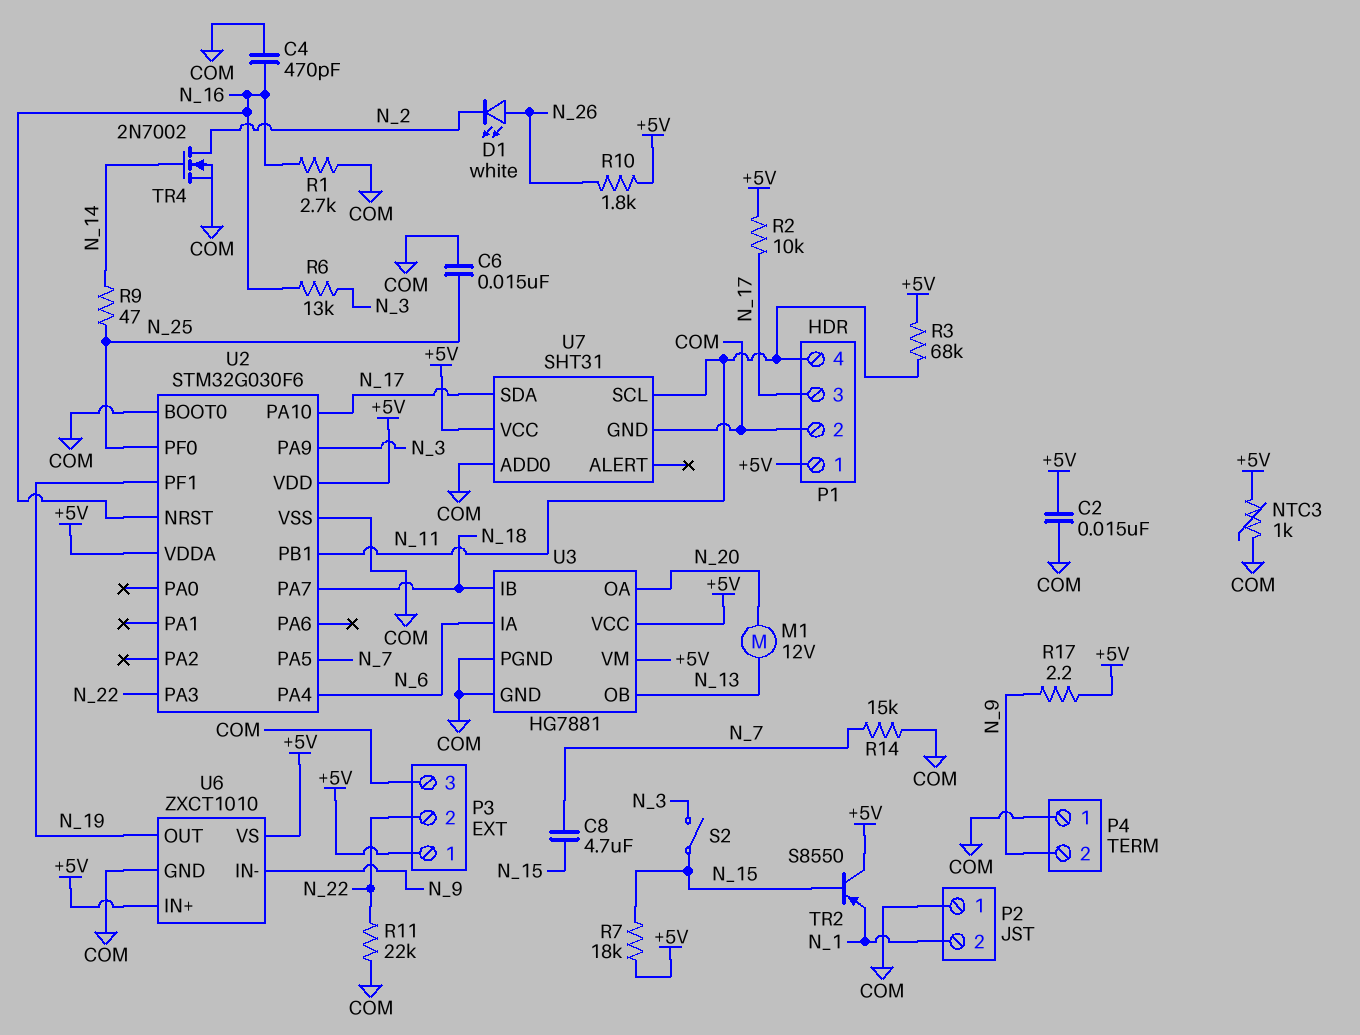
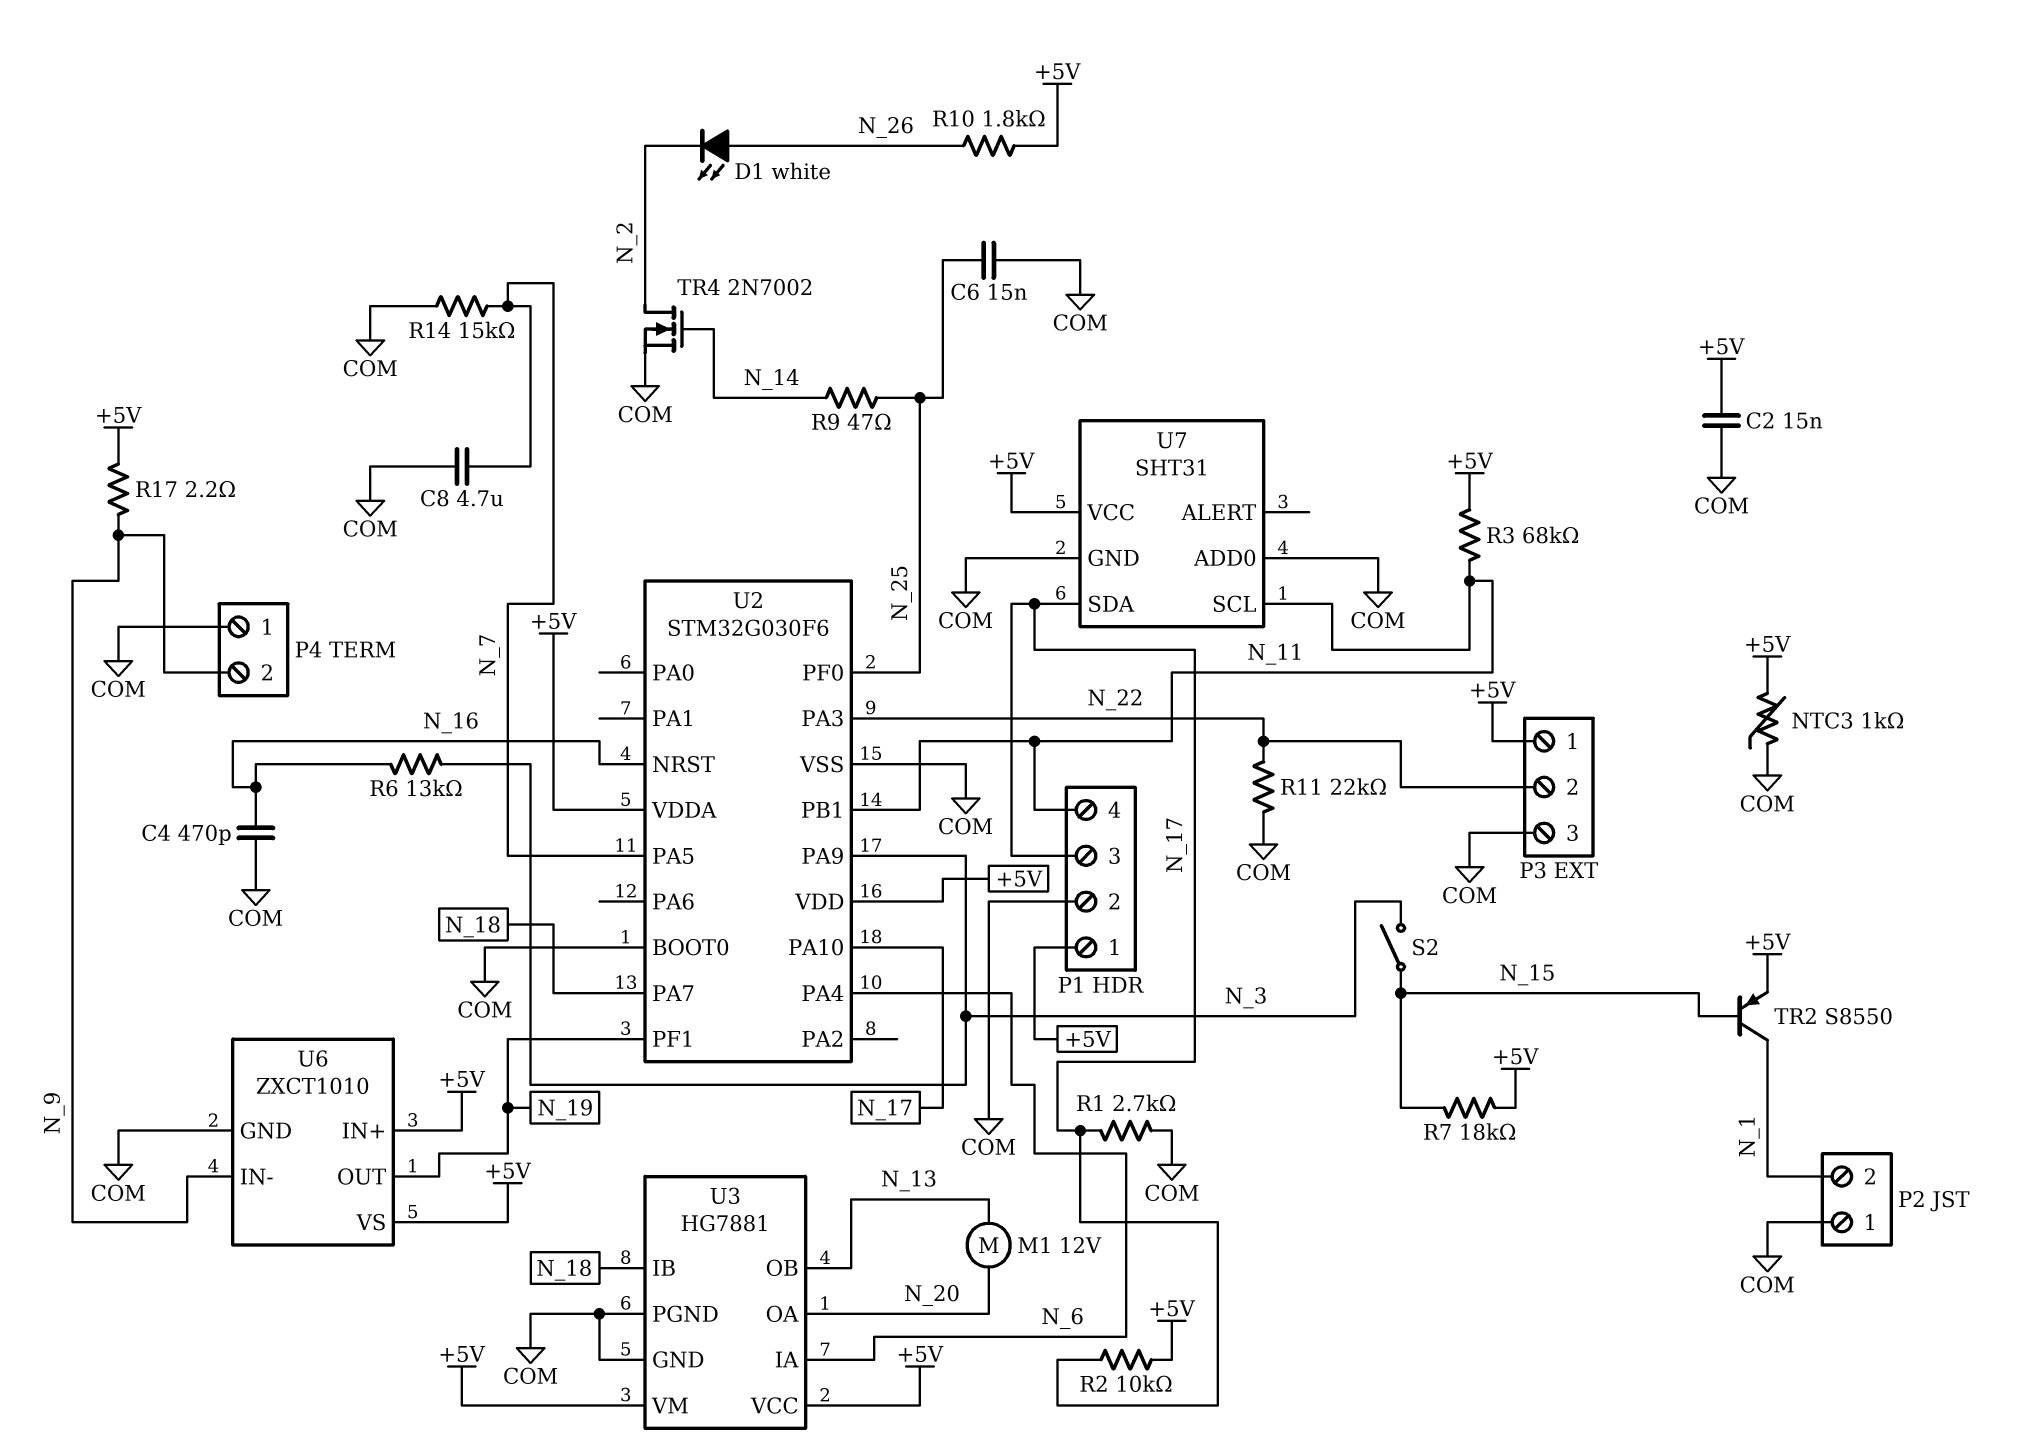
C8: 4.7uF (N_7, N_15) -> 4.7uF (COM, N_7)
R1: 2.7k (COM, N_16) -> 2.7k (COM, N_17)
TR2: PNP S8550 (B N_15, C +5V, E N_1) -> PNP S8550 (B N_15, C N_1, E +5V)

